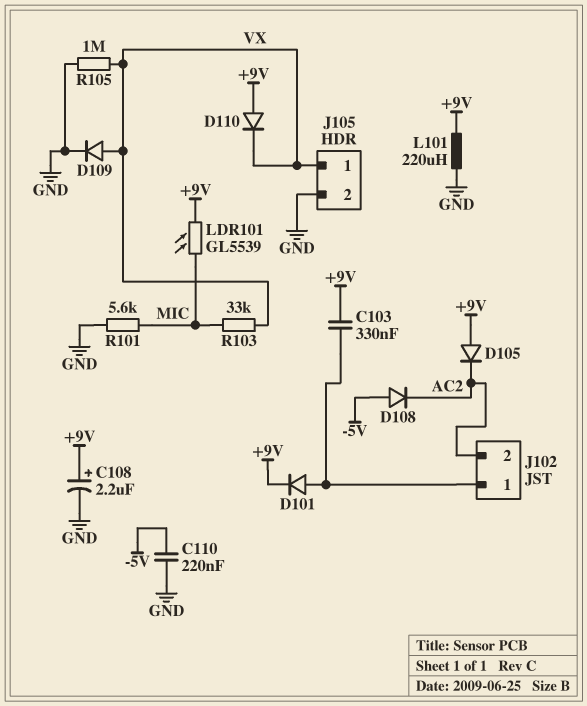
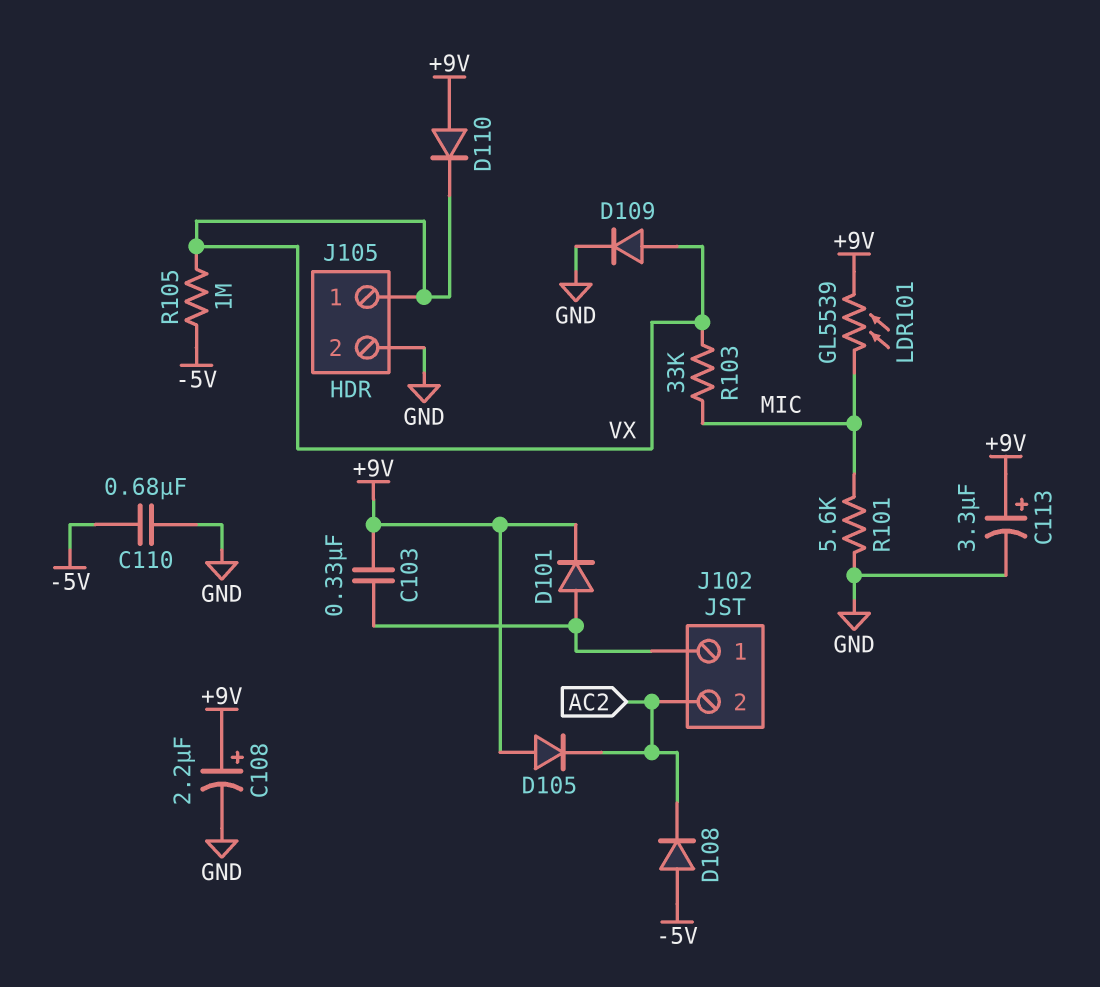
C110: 220nF (-5V, GND) -> 680nF (-5V, GND)
C113: none -> 3.3uF (plus +9V, minus GND)
L101: 220uH (+9V, GND) -> none
R105: 1M (GND, VX) -> 1M (-5V, VX)

